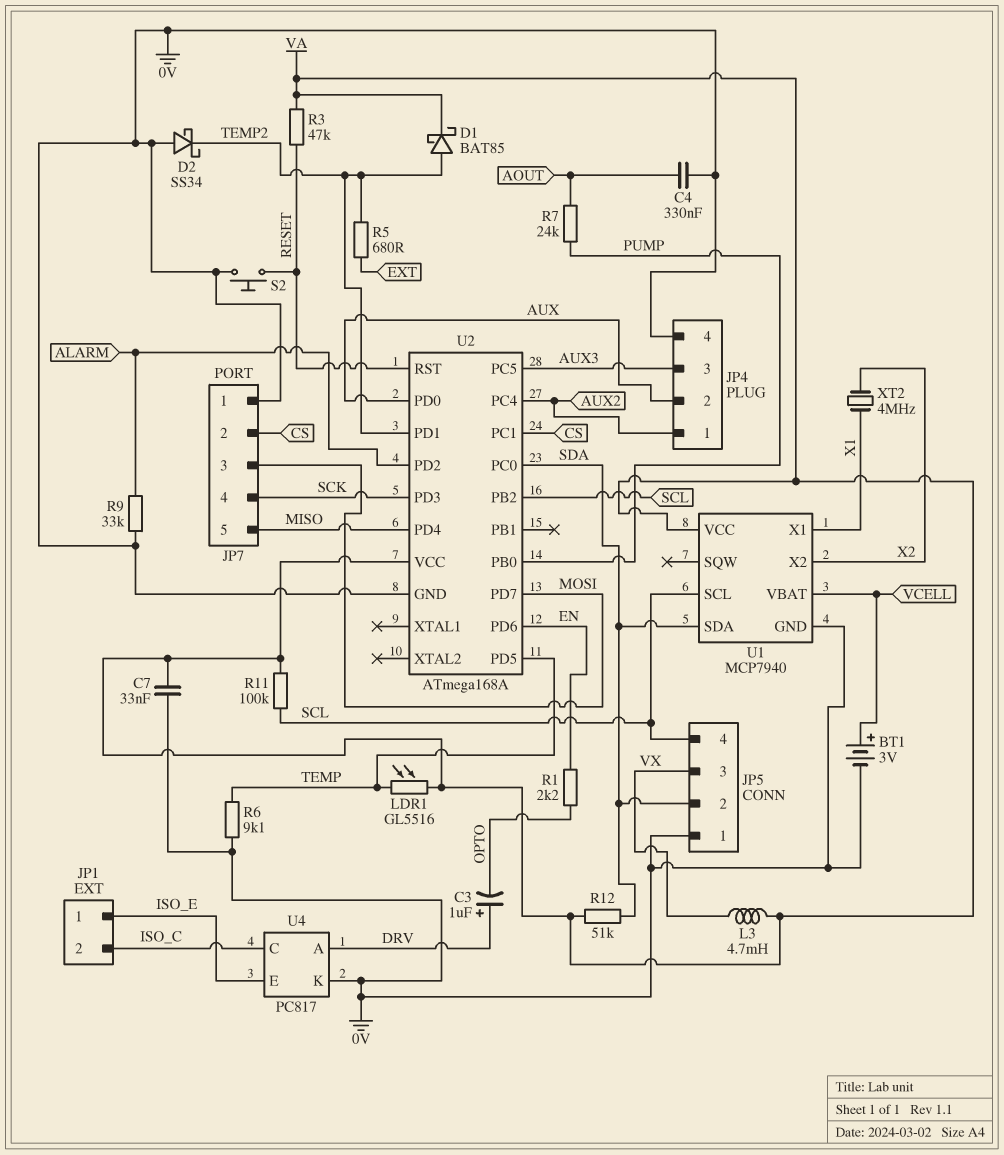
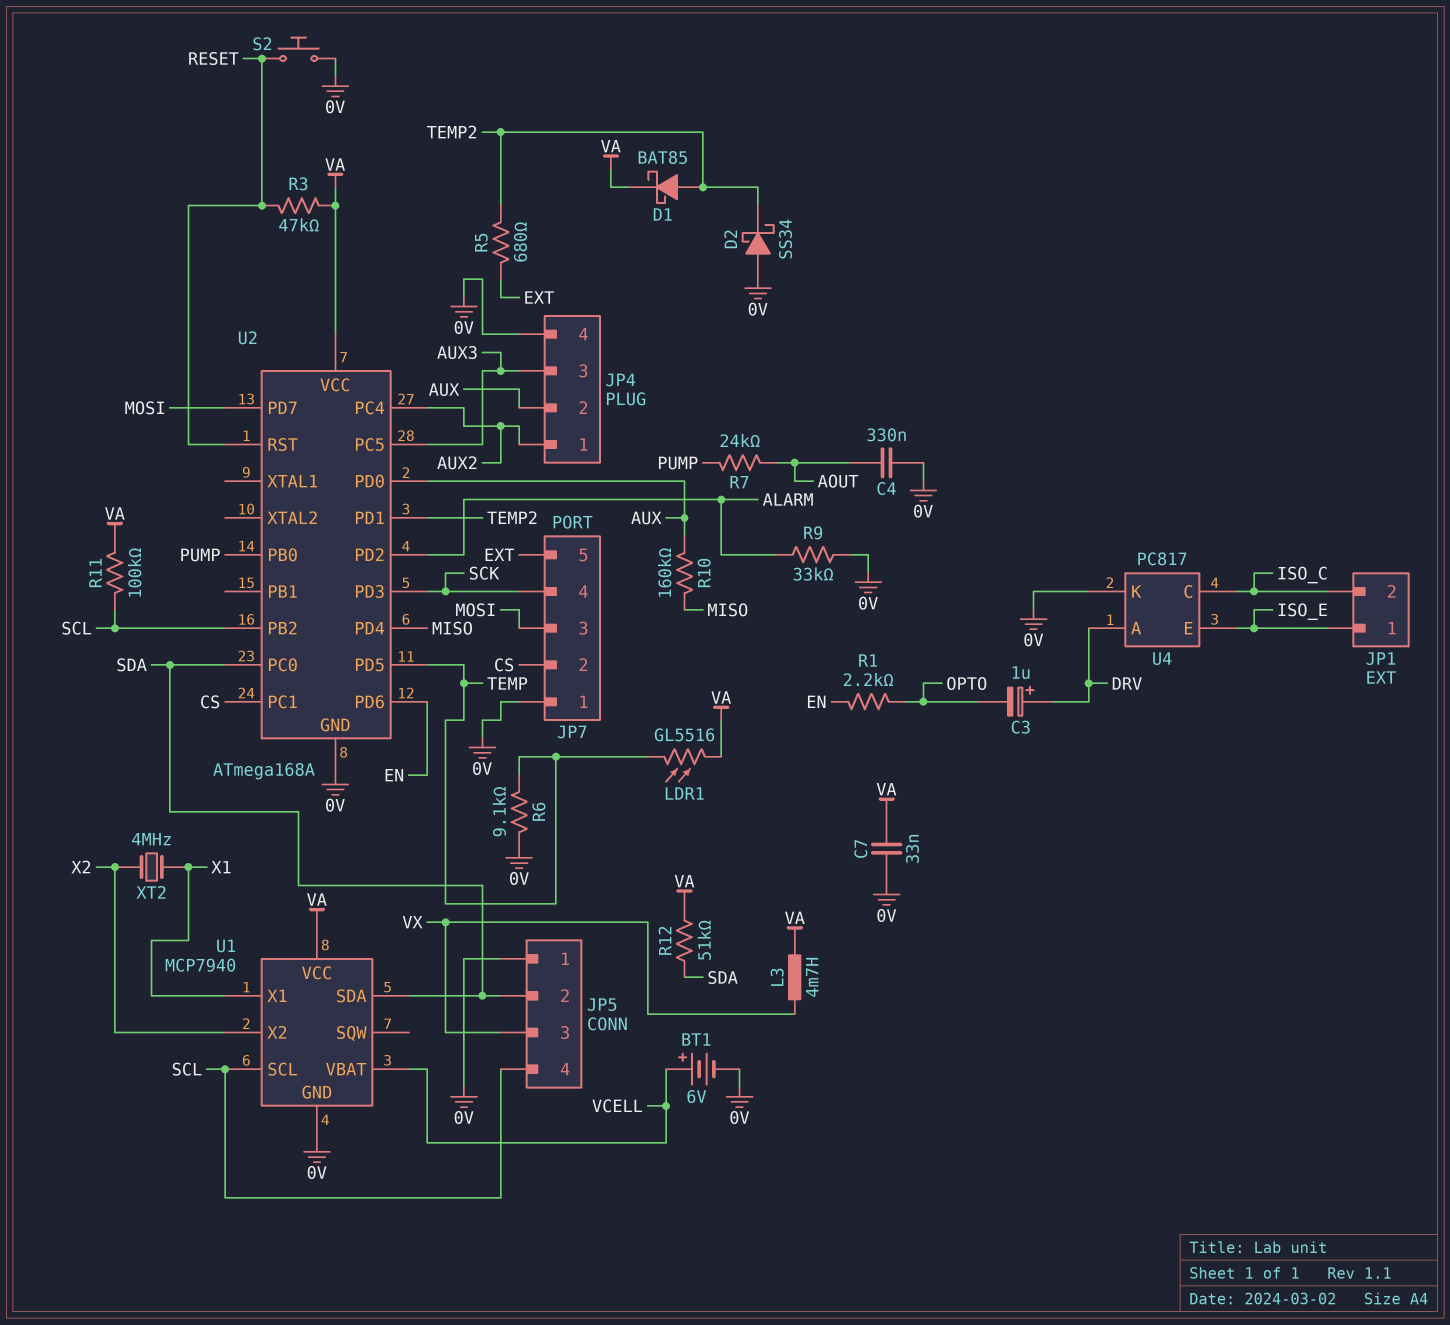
BT1: 3V (plus VCELL, minus 0V) -> 6V (plus VCELL, minus 0V)
JP7 pin 5: MISO -> EXT
R10: none -> 160k (AUX, MISO)

